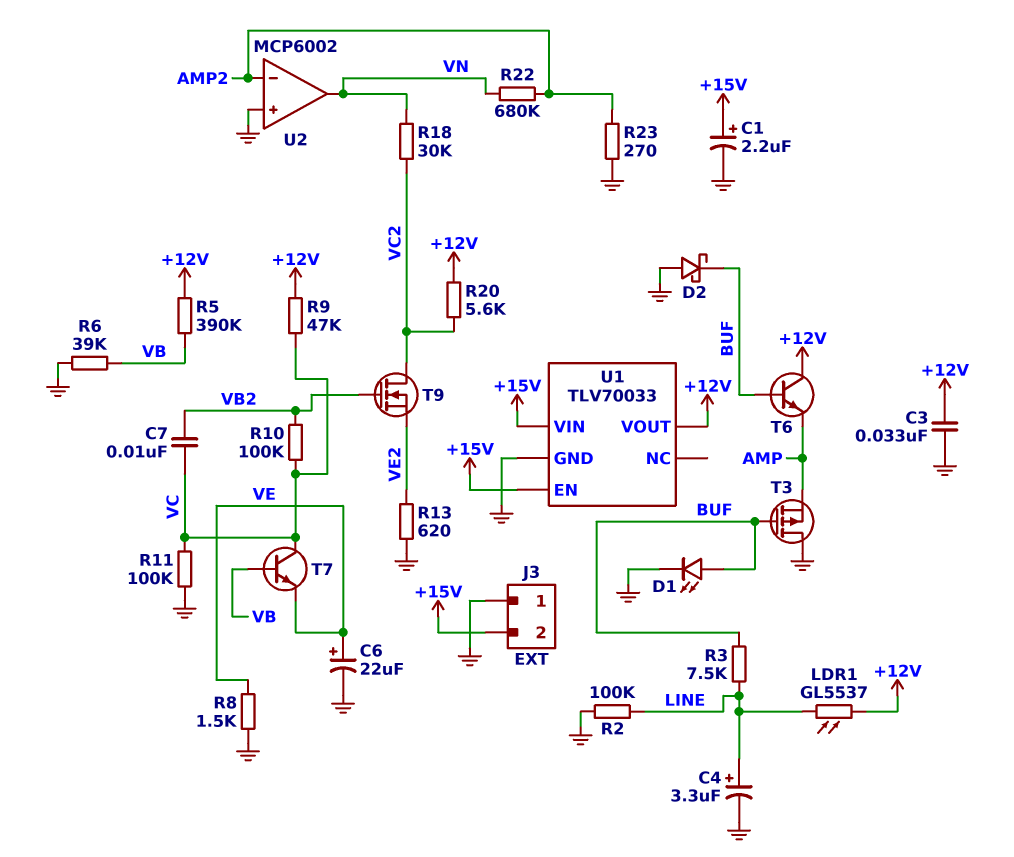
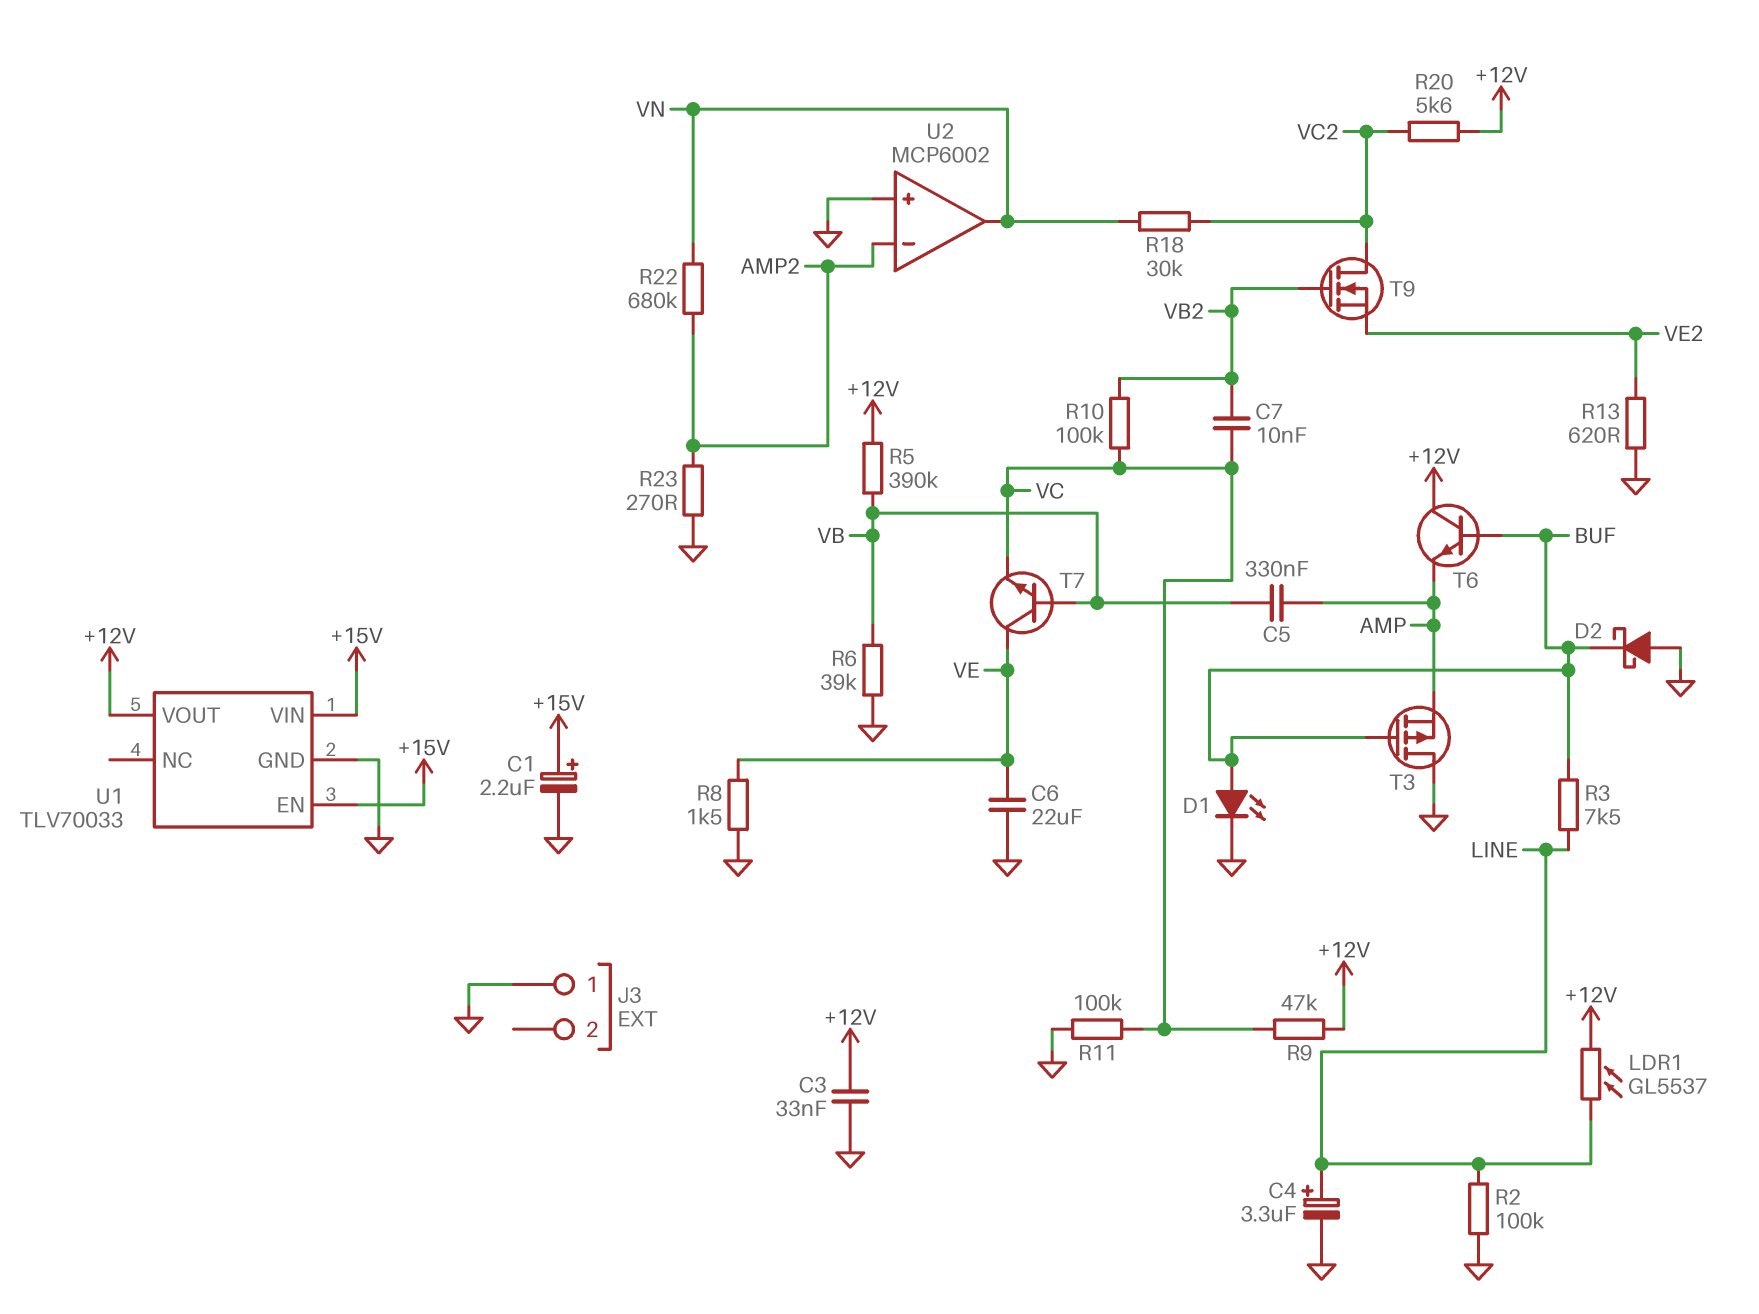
C5: none -> 330nF (AMP, VB)
C6: 22uF (plus VE, minus GND) -> 22uF (GND, VE)
J3 pin 2: +15V -> none
T7: NPN (B VB, C VC, E VE) -> NPN (B VB, C VE, E VC)

